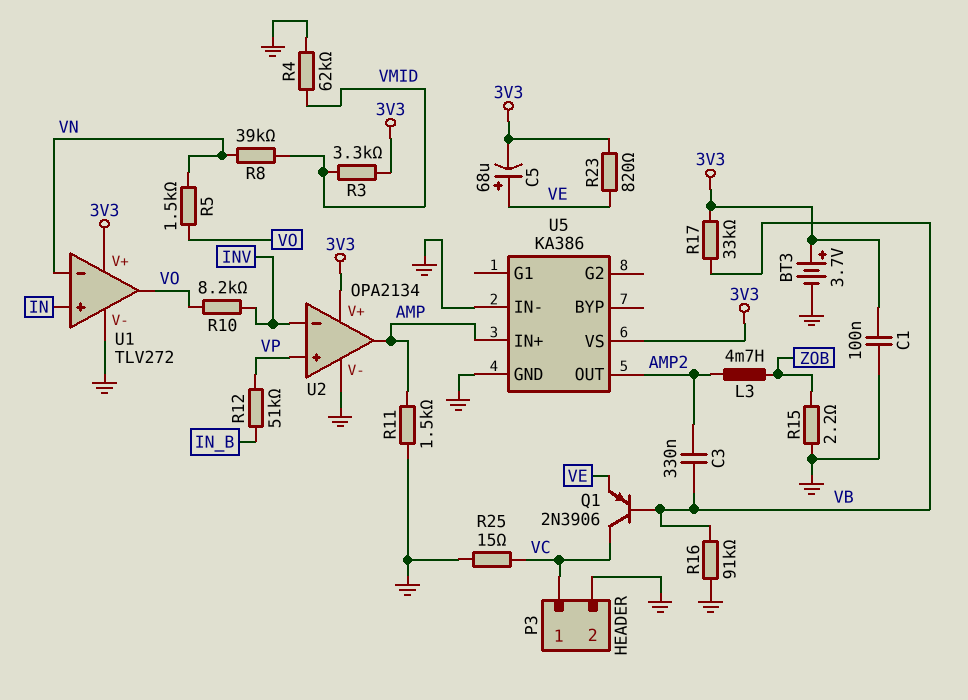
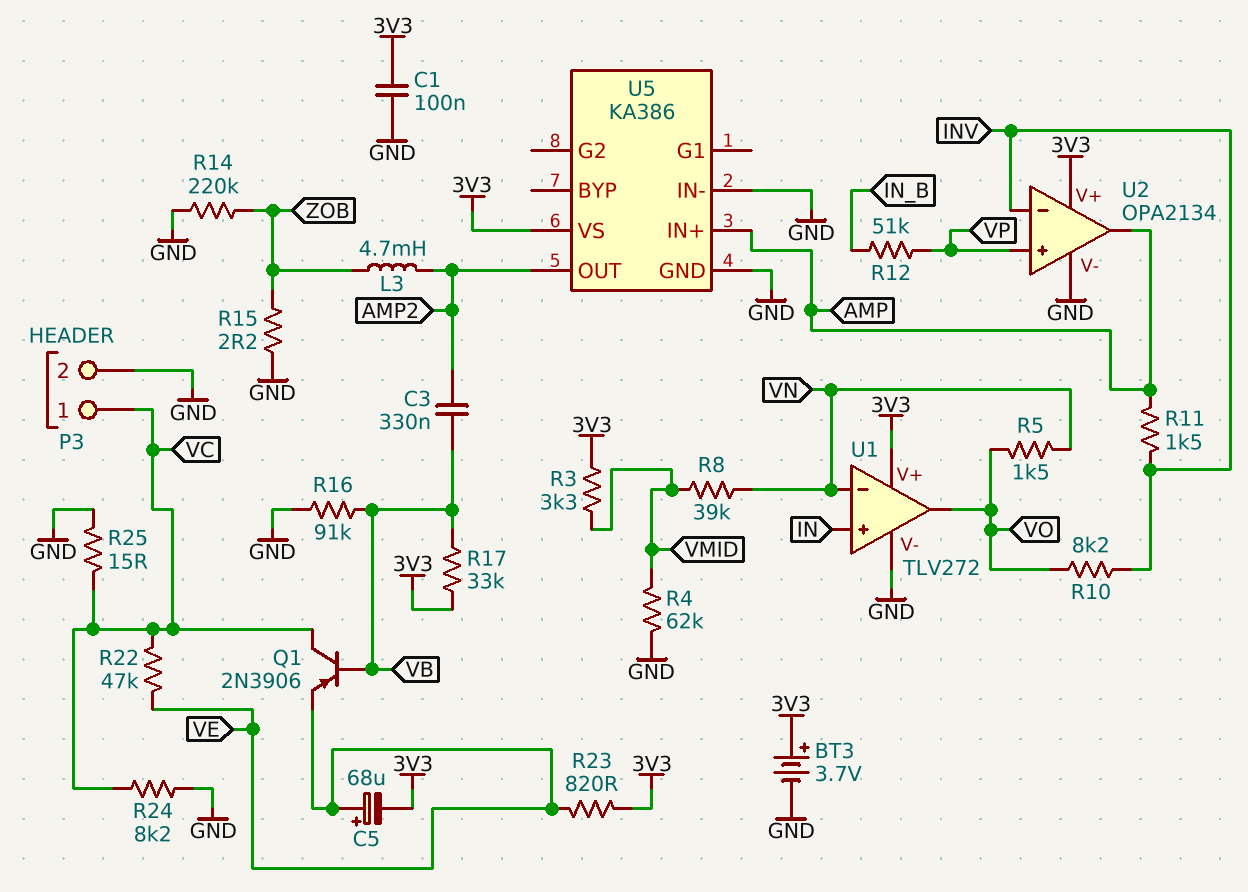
R11: 1.5k (AMP, GND) -> 1.5k (AMP, INV)
R14: none -> 220k (GND, ZOB)
R22: none -> 47k (VC, VE)
R24: none -> 8.2k (GND, VC)

